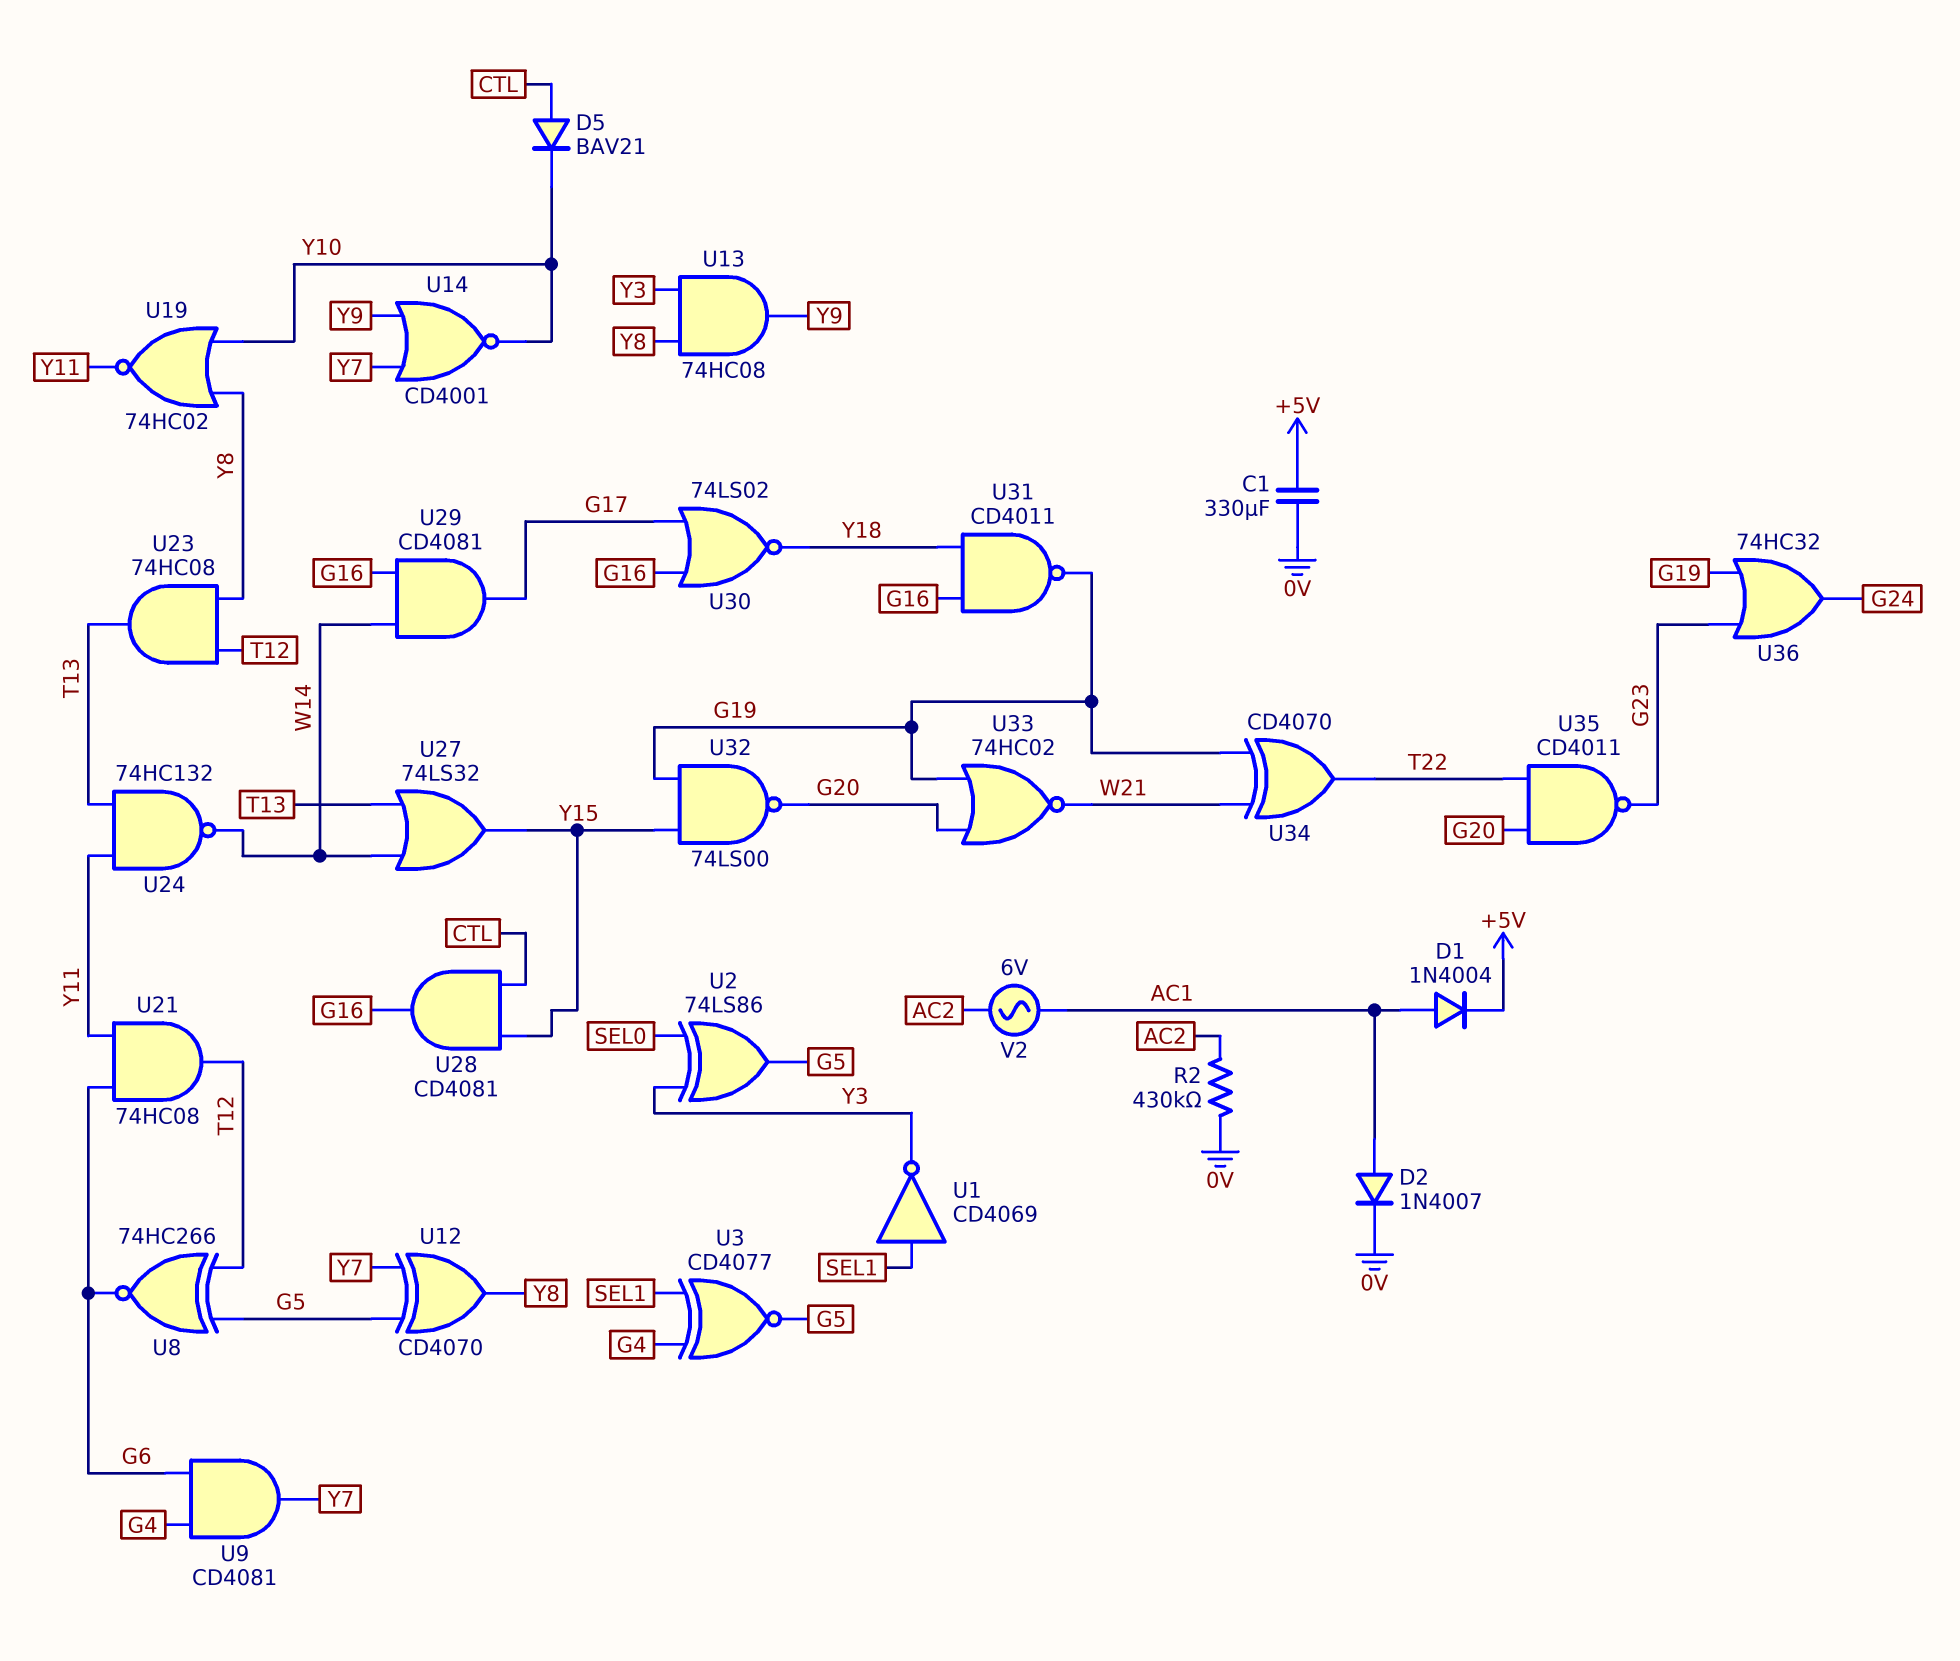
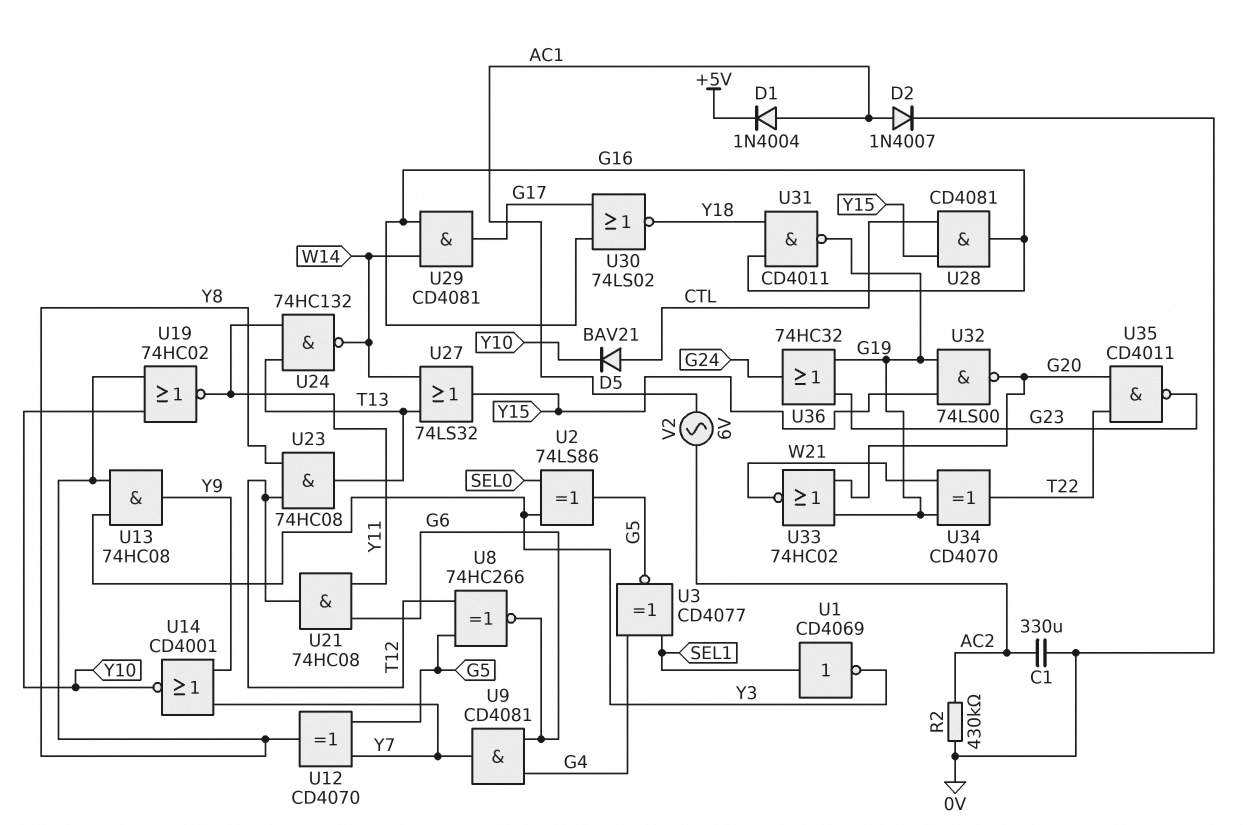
C1: 330uF (+5V, 0V) -> 330uF (0V, AC2)

